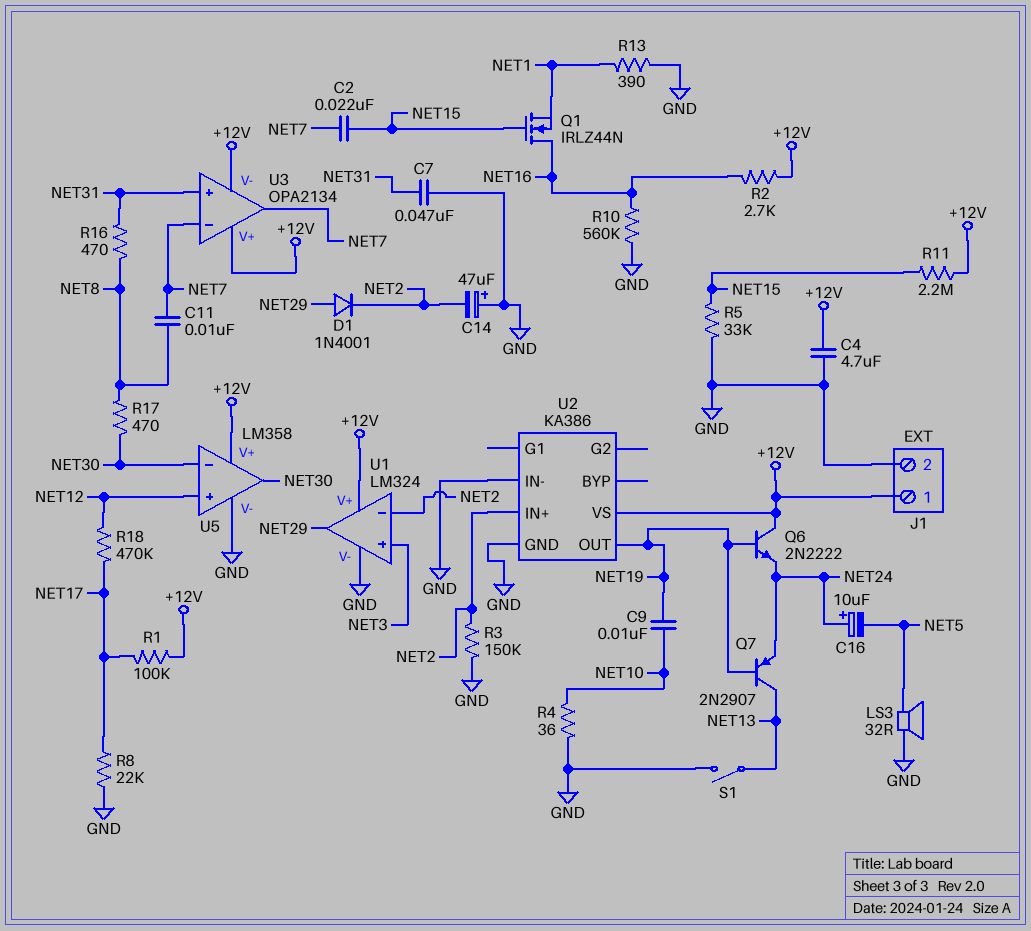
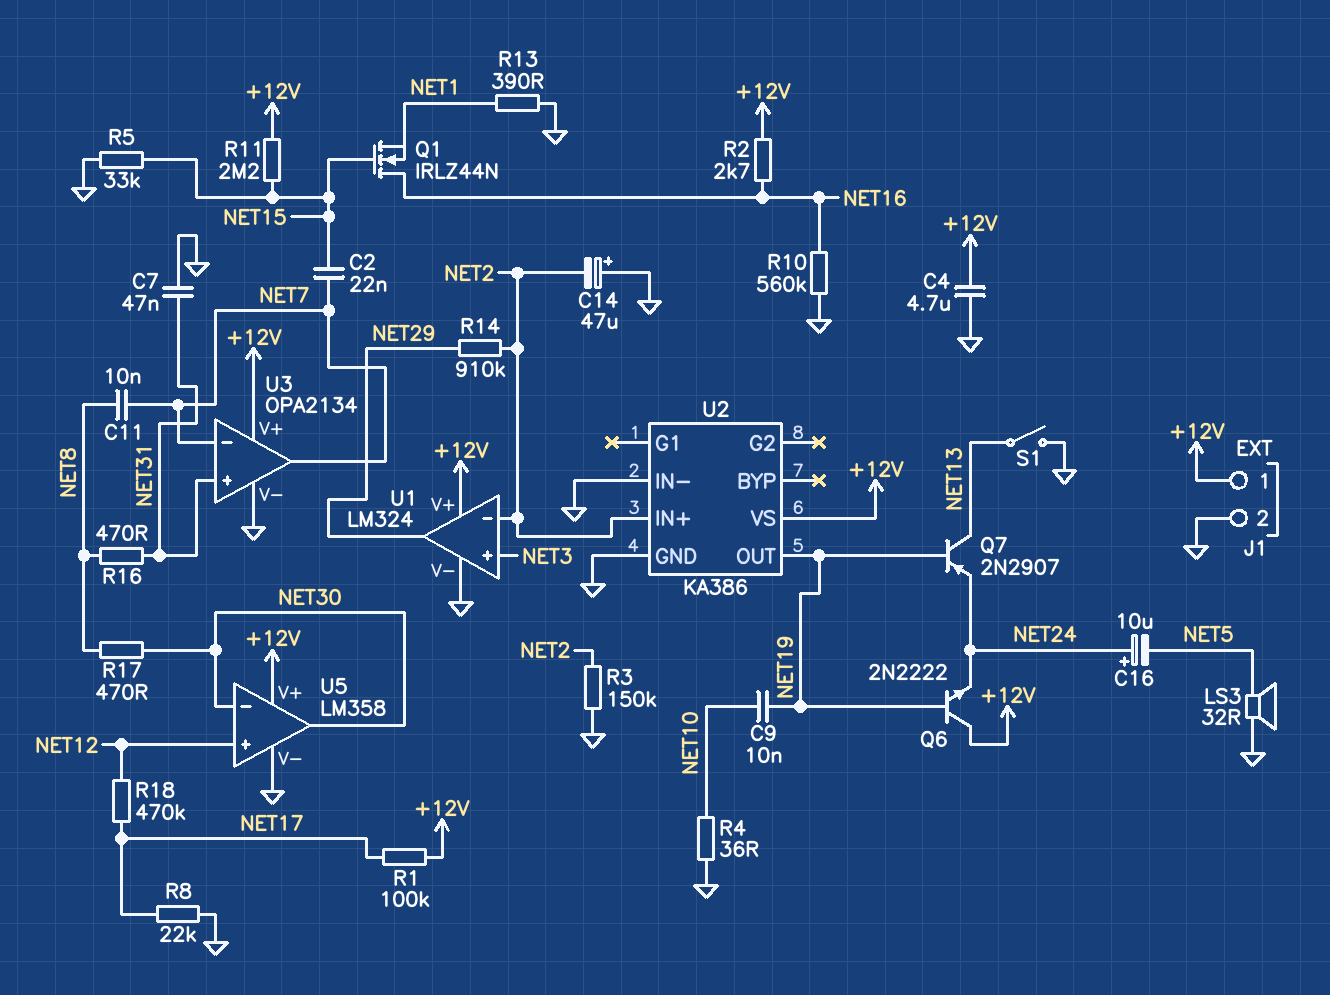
D1: diode 1N4001 (A NET29, K NET2) -> none
R14: none -> 910k (NET2, NET29)
U3 pin V-: +12V -> GND

